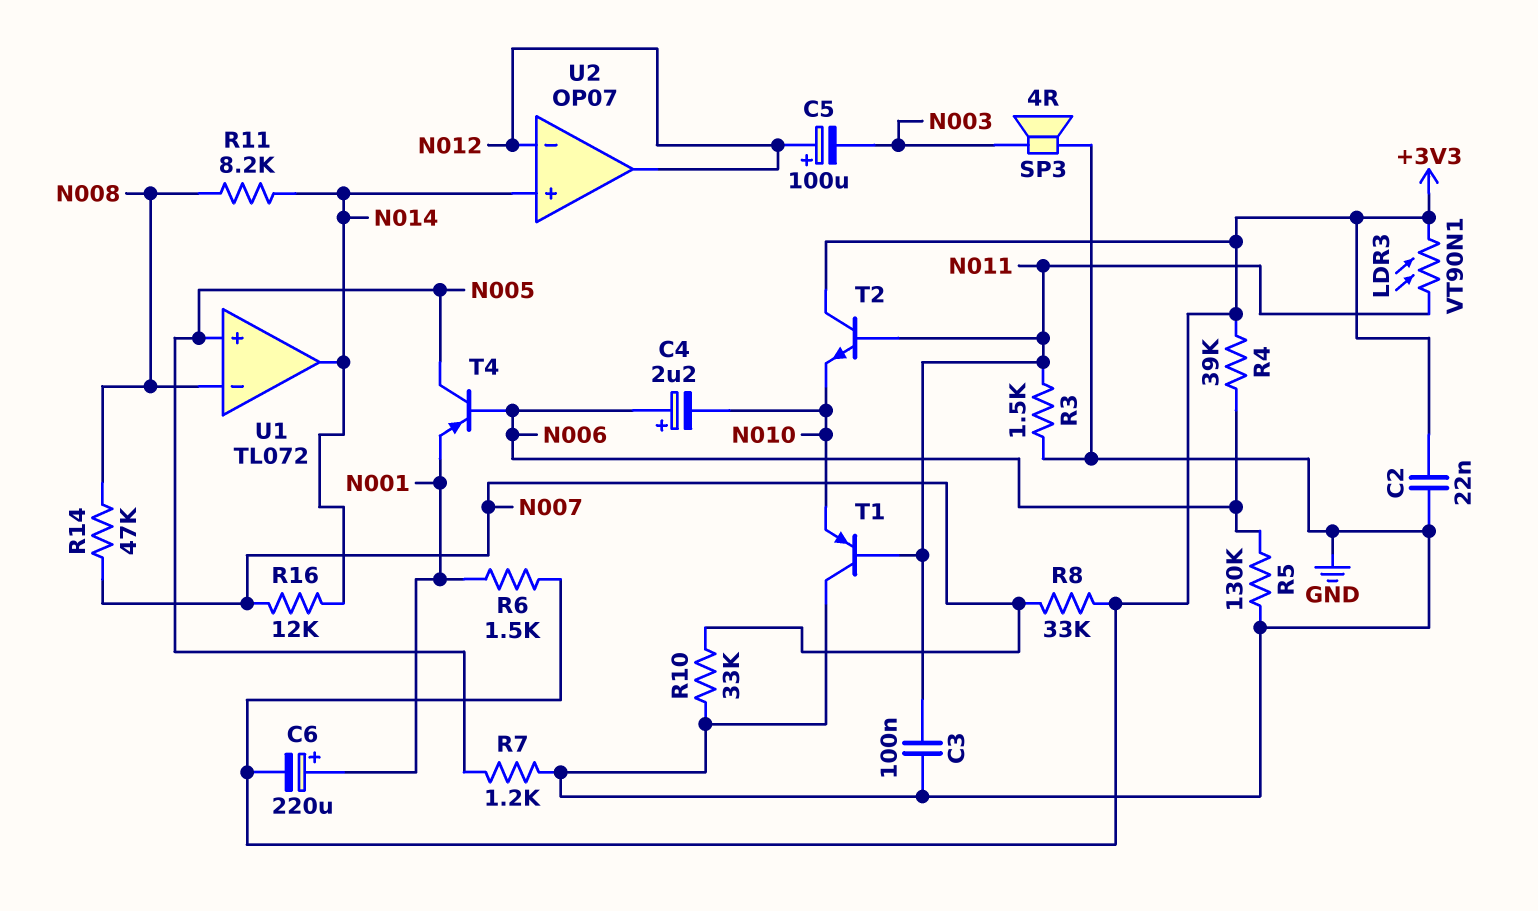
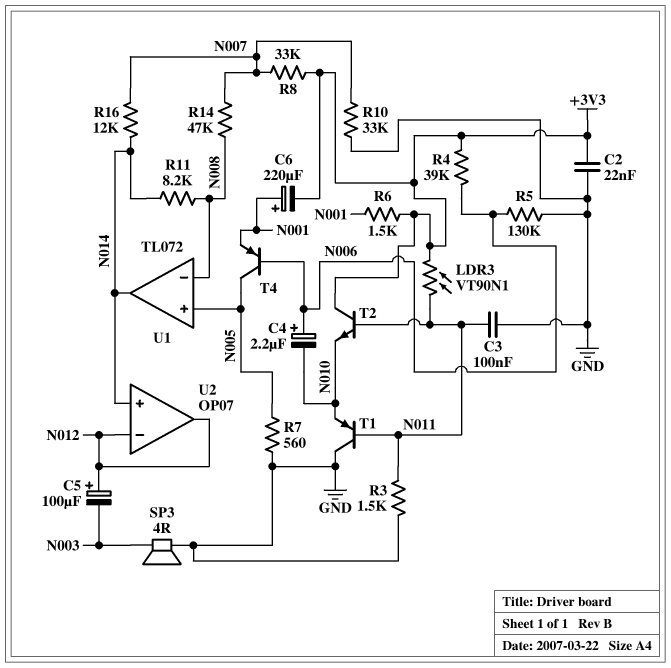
R7: 1.2k (GND, N005) -> 560 (GND, N005)

